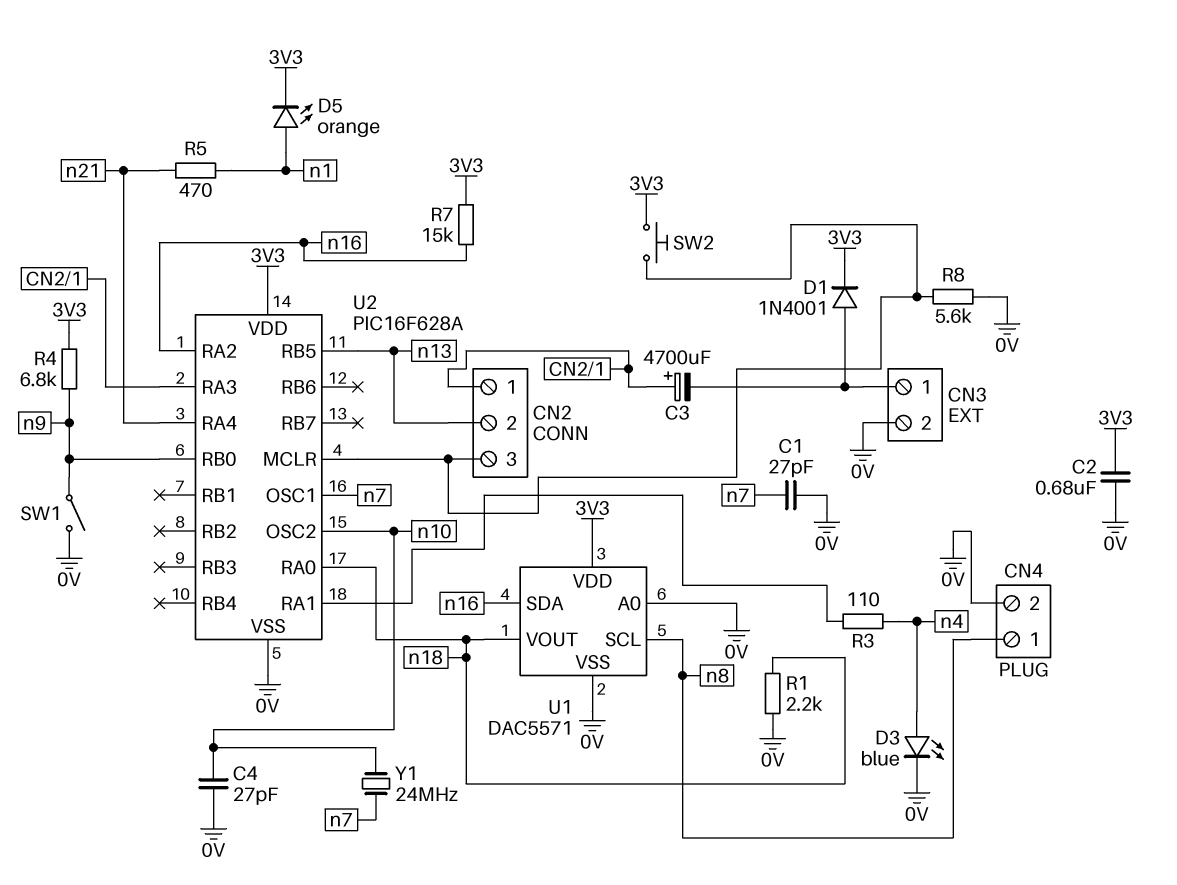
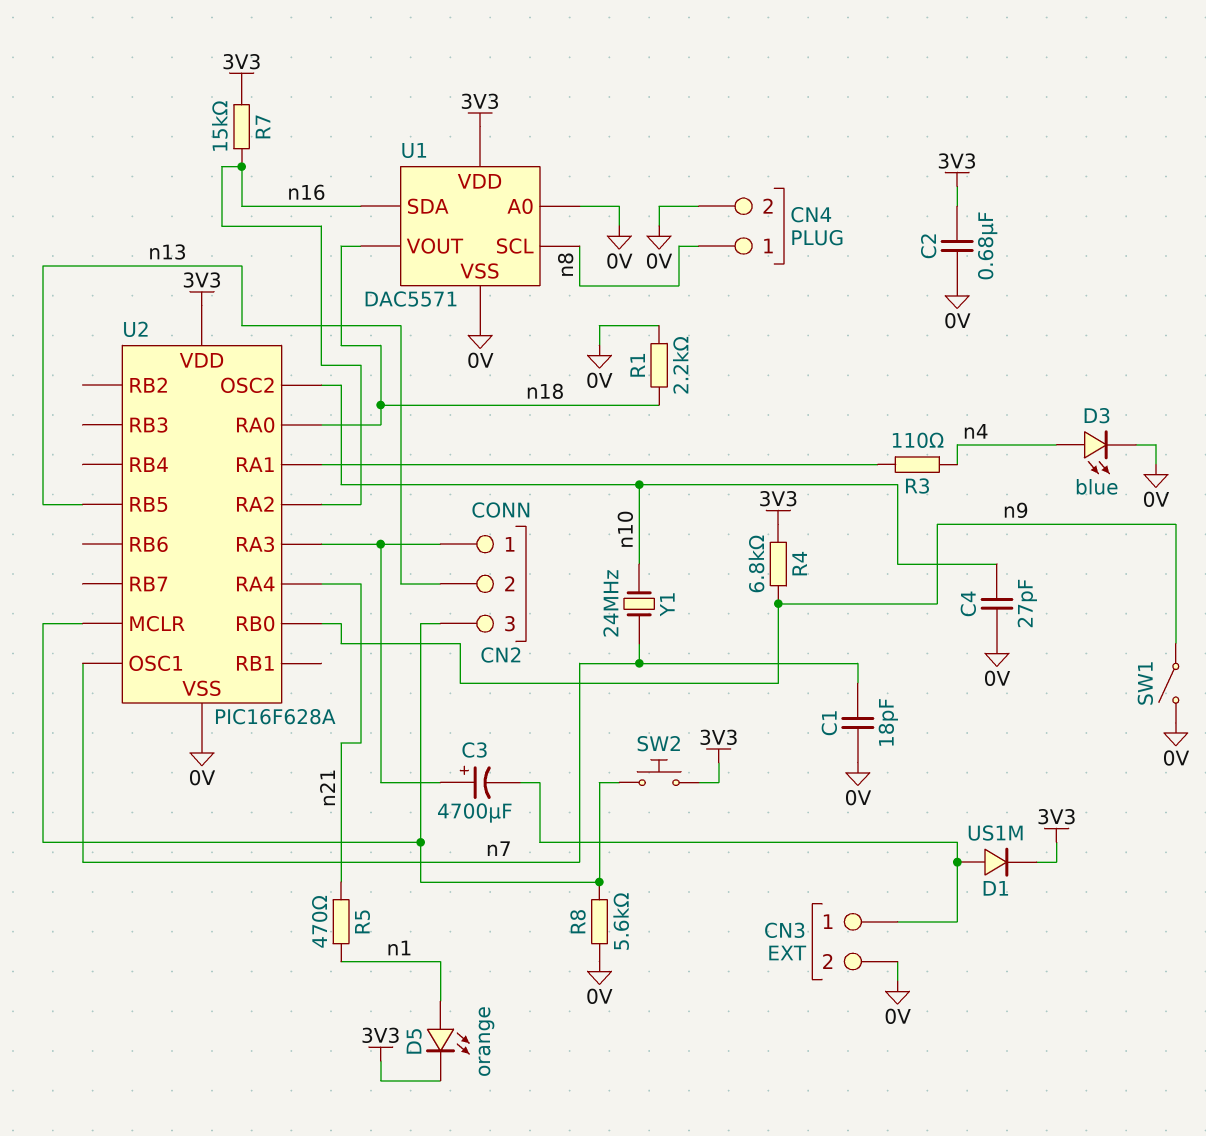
C1: 27pF (0V, n7) -> 18pF (0V, n7)
D1: diode 1N4001 (A CN3/1, K 3V3) -> diode US1M (A CN3/1, K 3V3)

